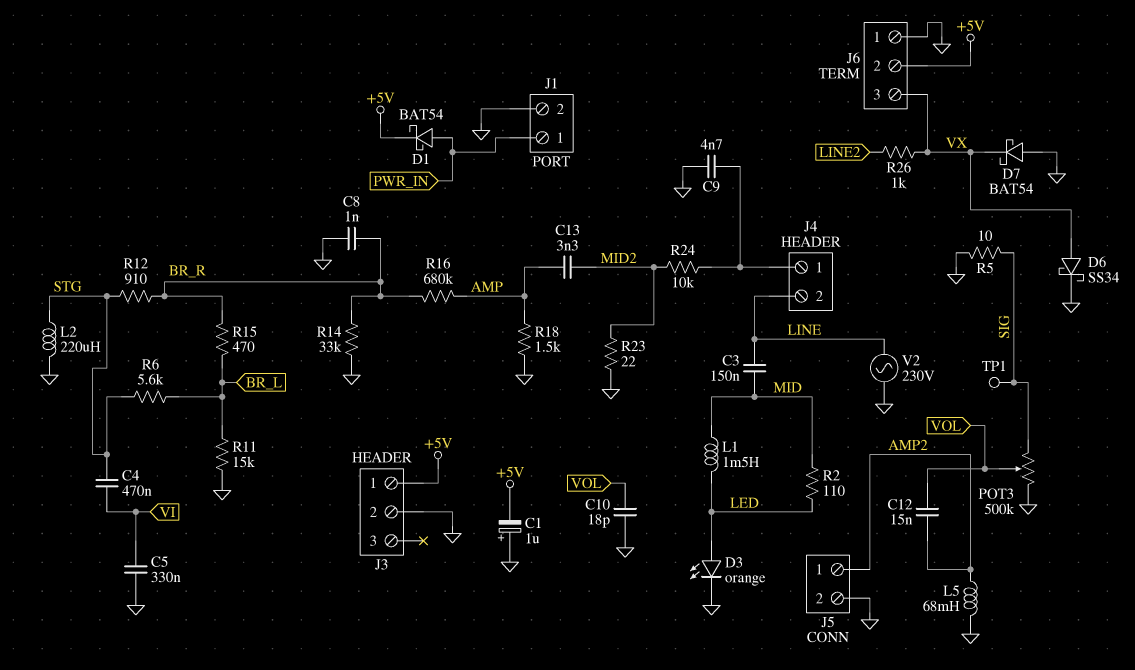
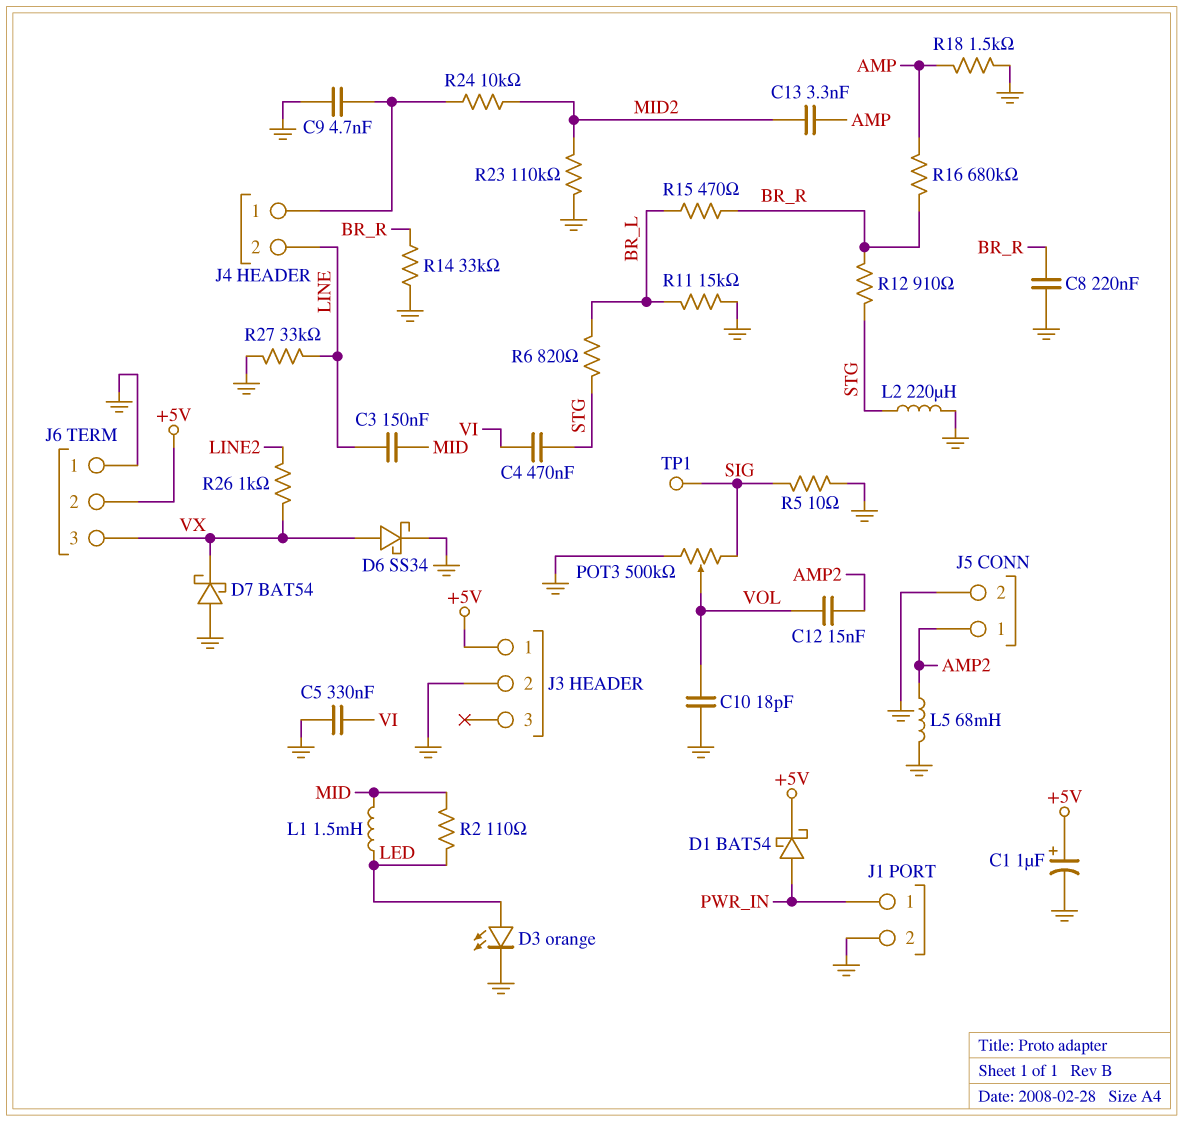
C1: 1uF (plus GND, minus +5V) -> 1uF (plus +5V, minus GND)
C8: 1nF (BR_R, GND) -> 220nF (BR_R, GND)
R6: 5.6k (BR_L, STG) -> 820 (BR_L, STG)
R23: 22 (GND, MID2) -> 110k (GND, MID2)
R27: none -> 33k (GND, LINE)
V2: AC 230V (GND, LINE) -> none

